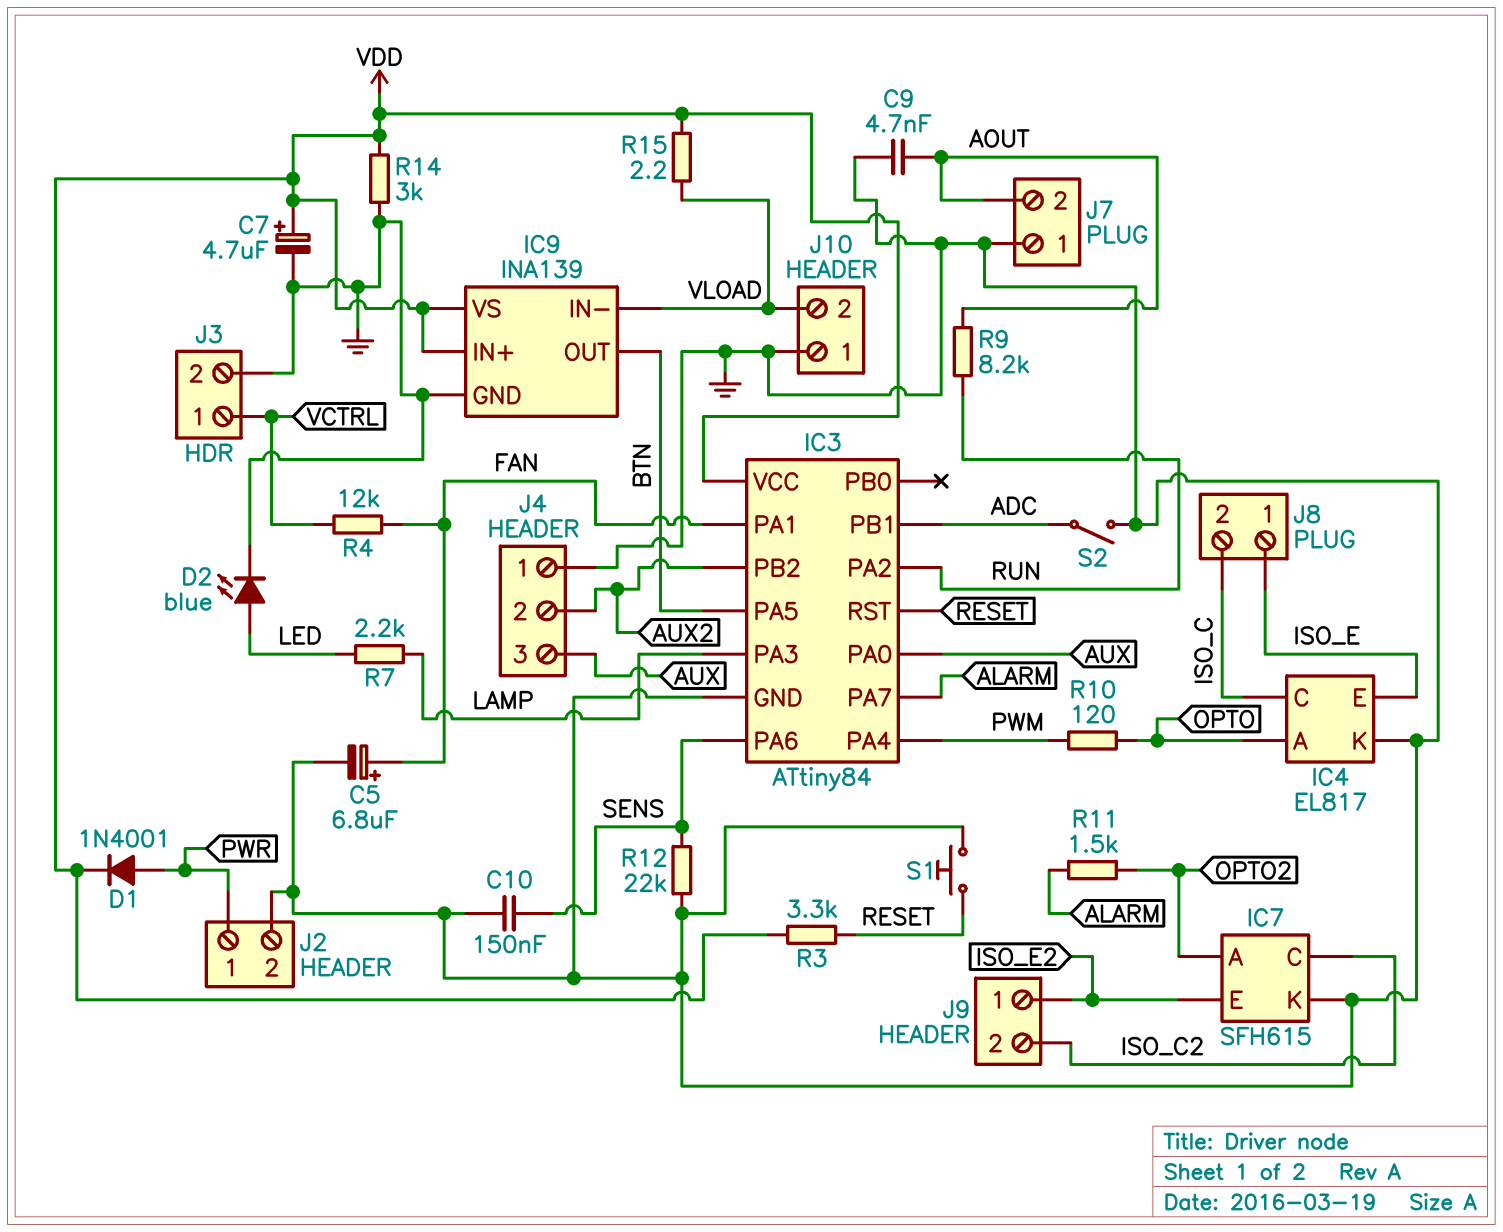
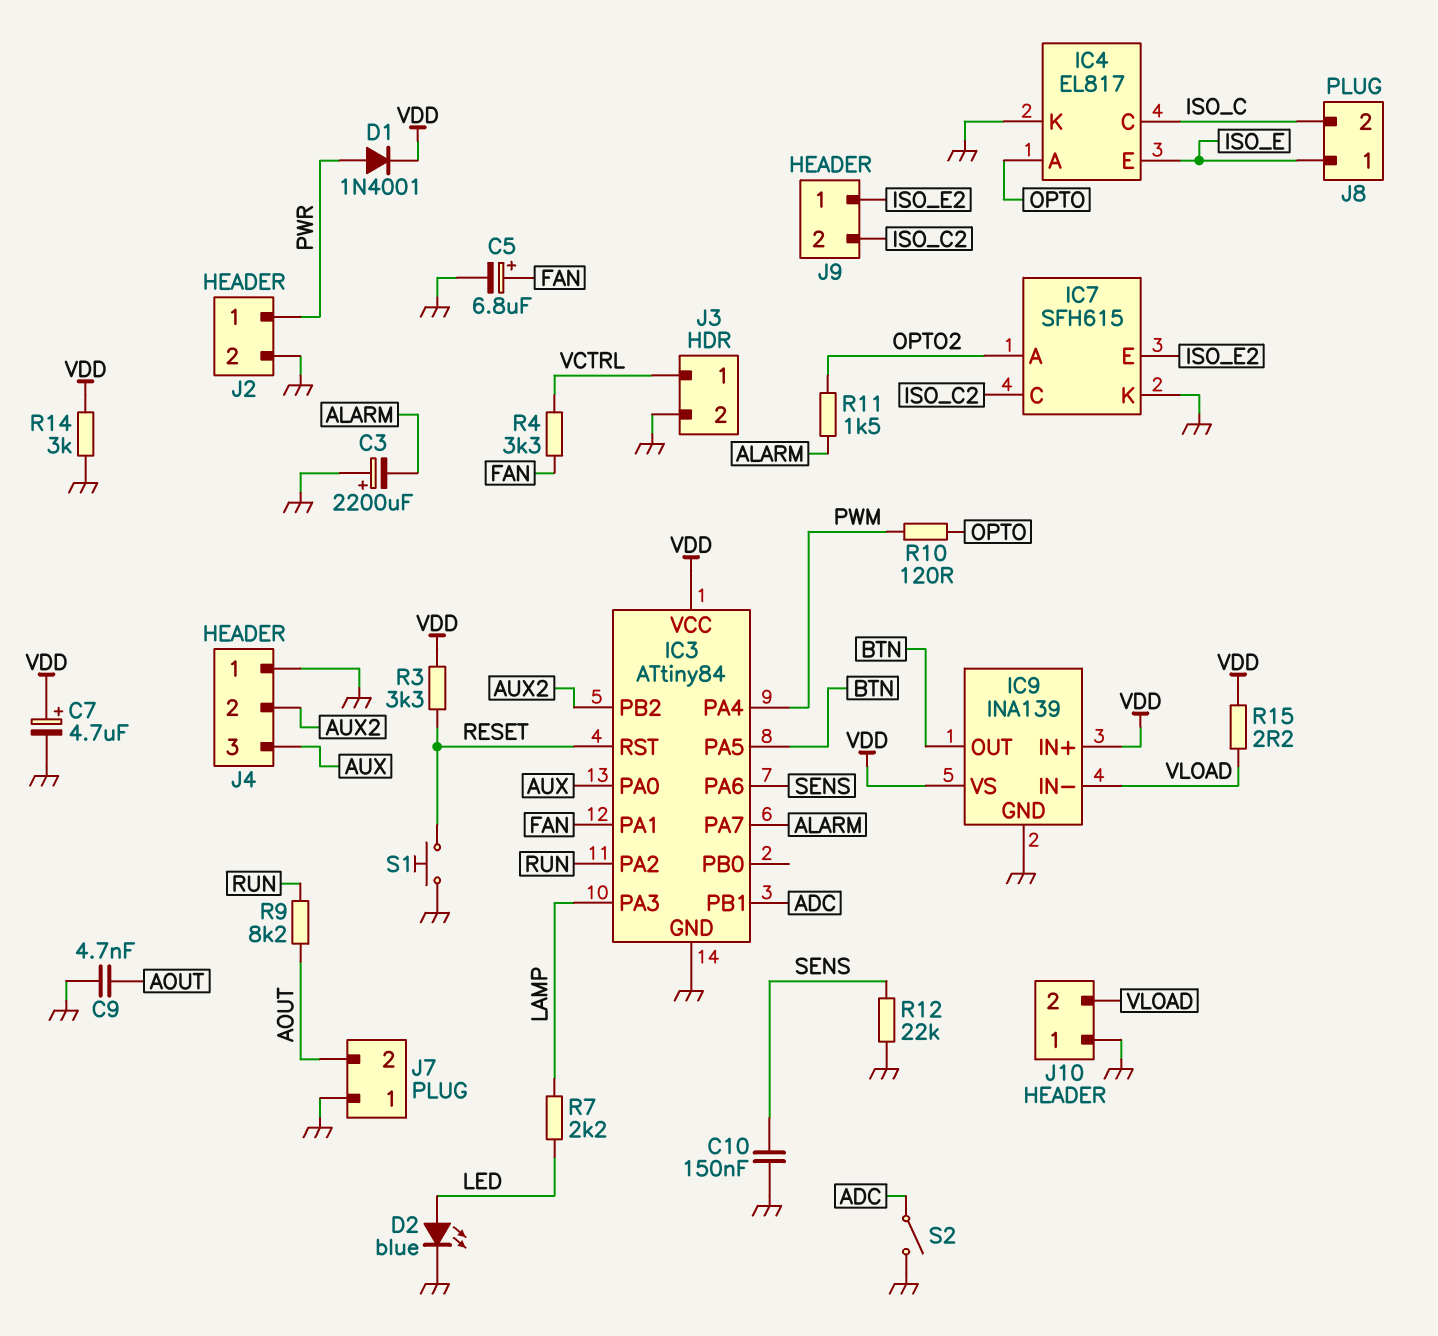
C3: none -> 2200uF (plus GND, minus ALARM)
R4: 12k (FAN, VCTRL) -> 3.3k (FAN, VCTRL)

